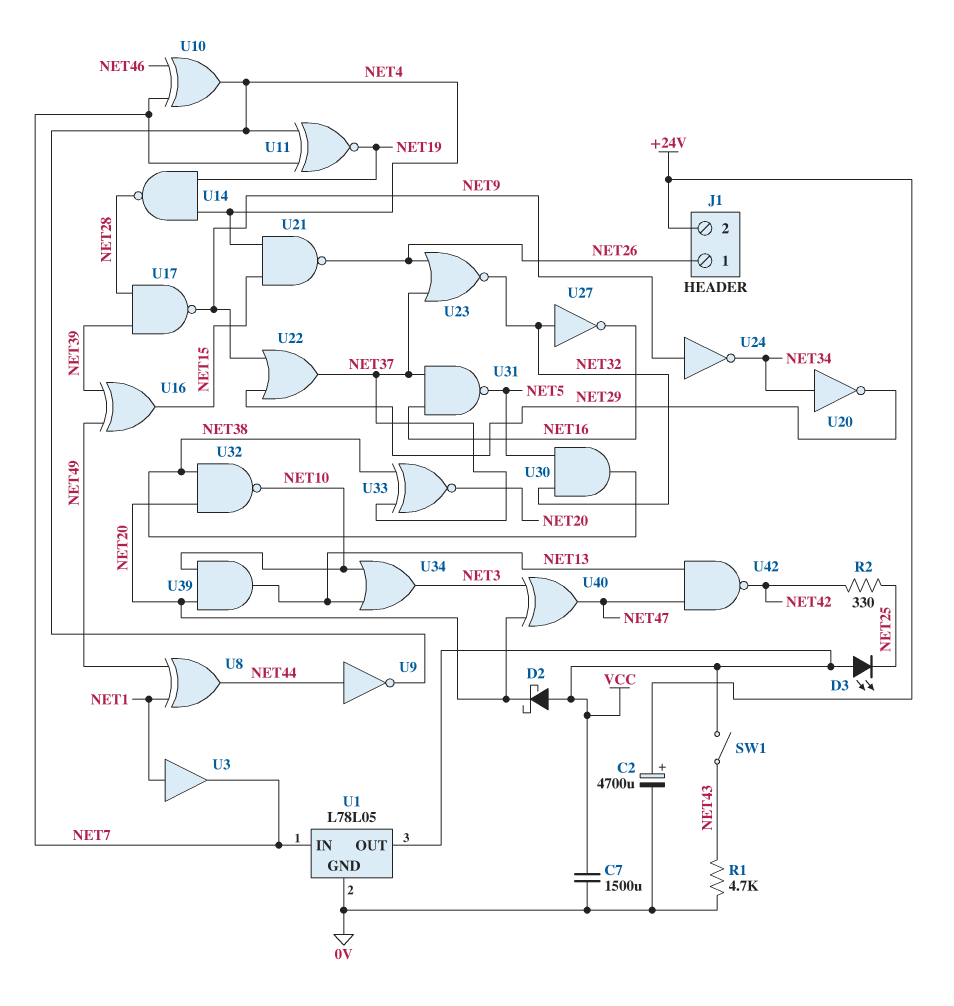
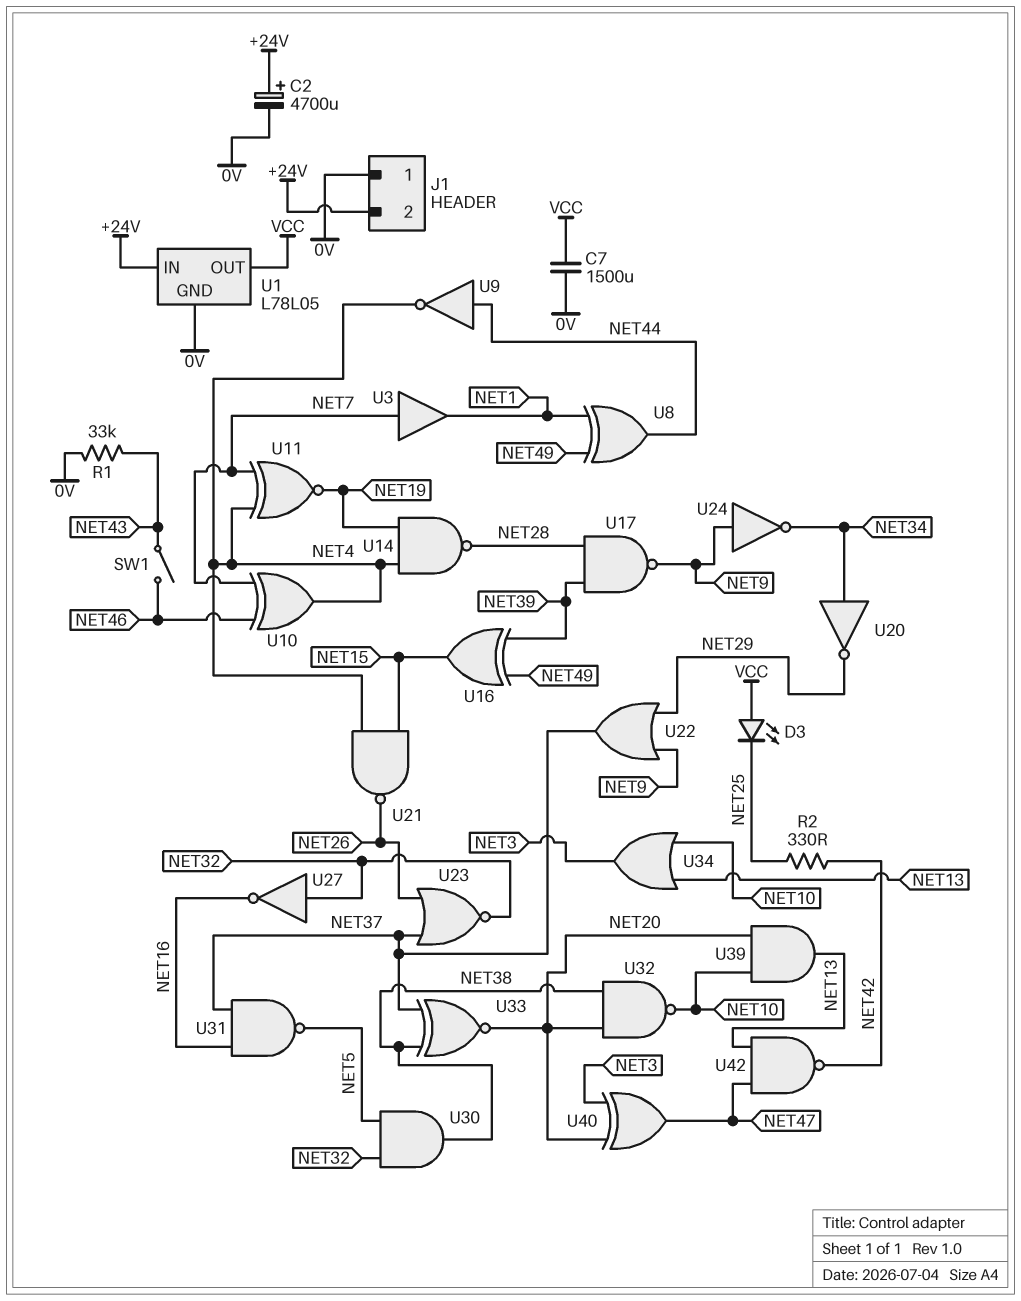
D2: schottky (A VCC, K NET20) -> none
J1 pin 1: NET26 -> 0V
R1: 4.7k (0V, NET43) -> 33k (0V, NET43)
SW1: switch (NET43, VCC) -> switch (NET43, NET46)
U1 pin IN: NET7 -> +24V
U3: buffer (in NET1, out NET7) -> buffer (in NET7, out NET1)

